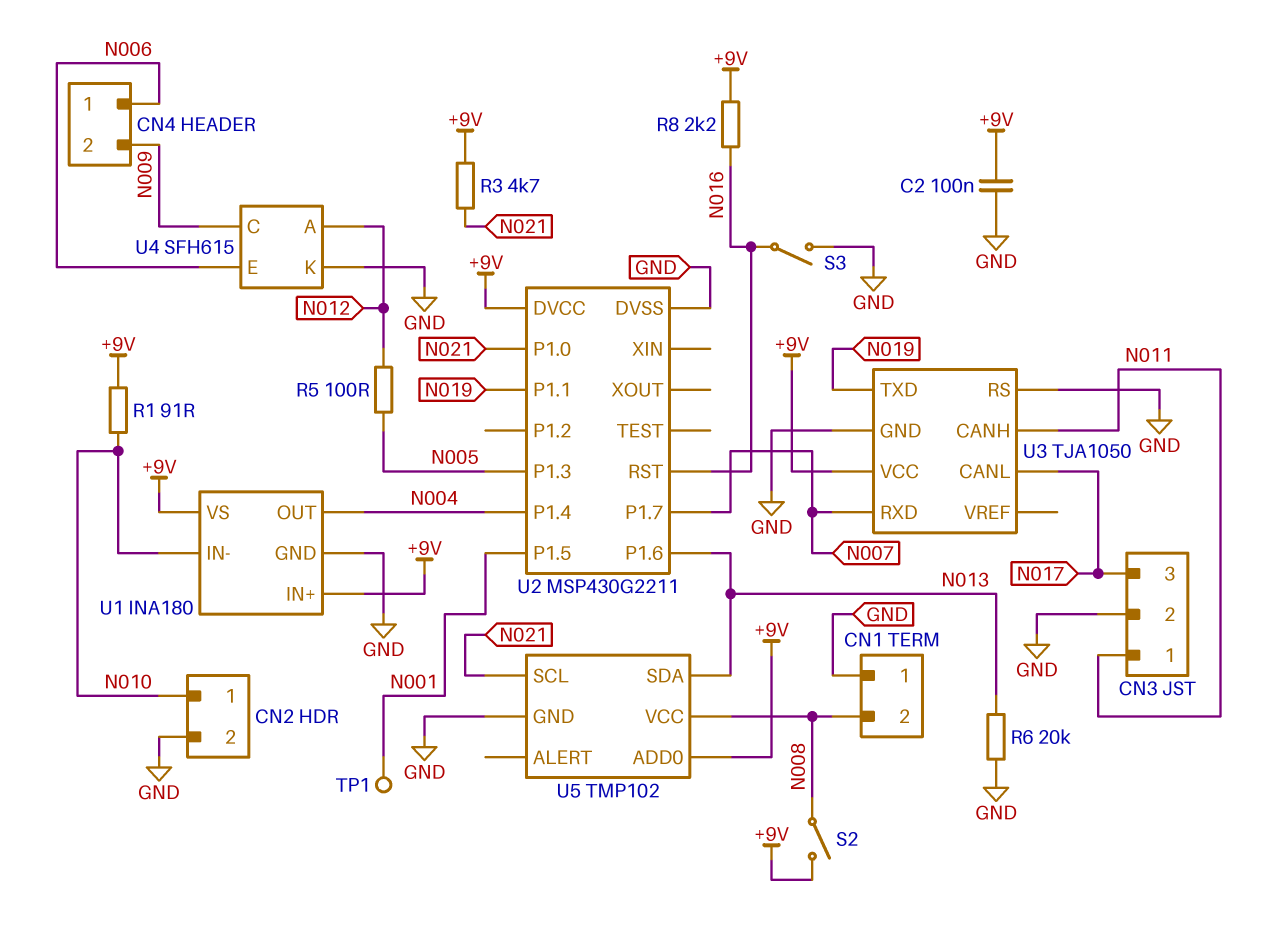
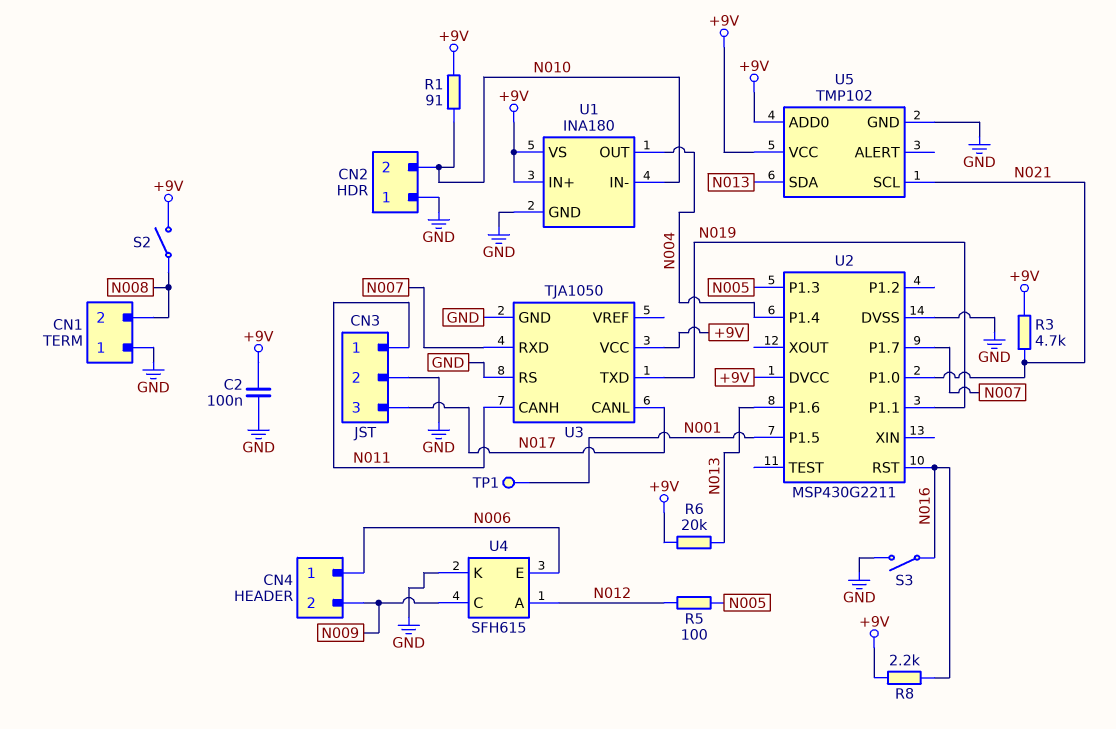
CN2 pin 1: N010 -> GND
CN2 pin 2: GND -> N010
R6: 20k (GND, N013) -> 20k (+9V, N013)
U5 pin VCC: N008 -> +9V

